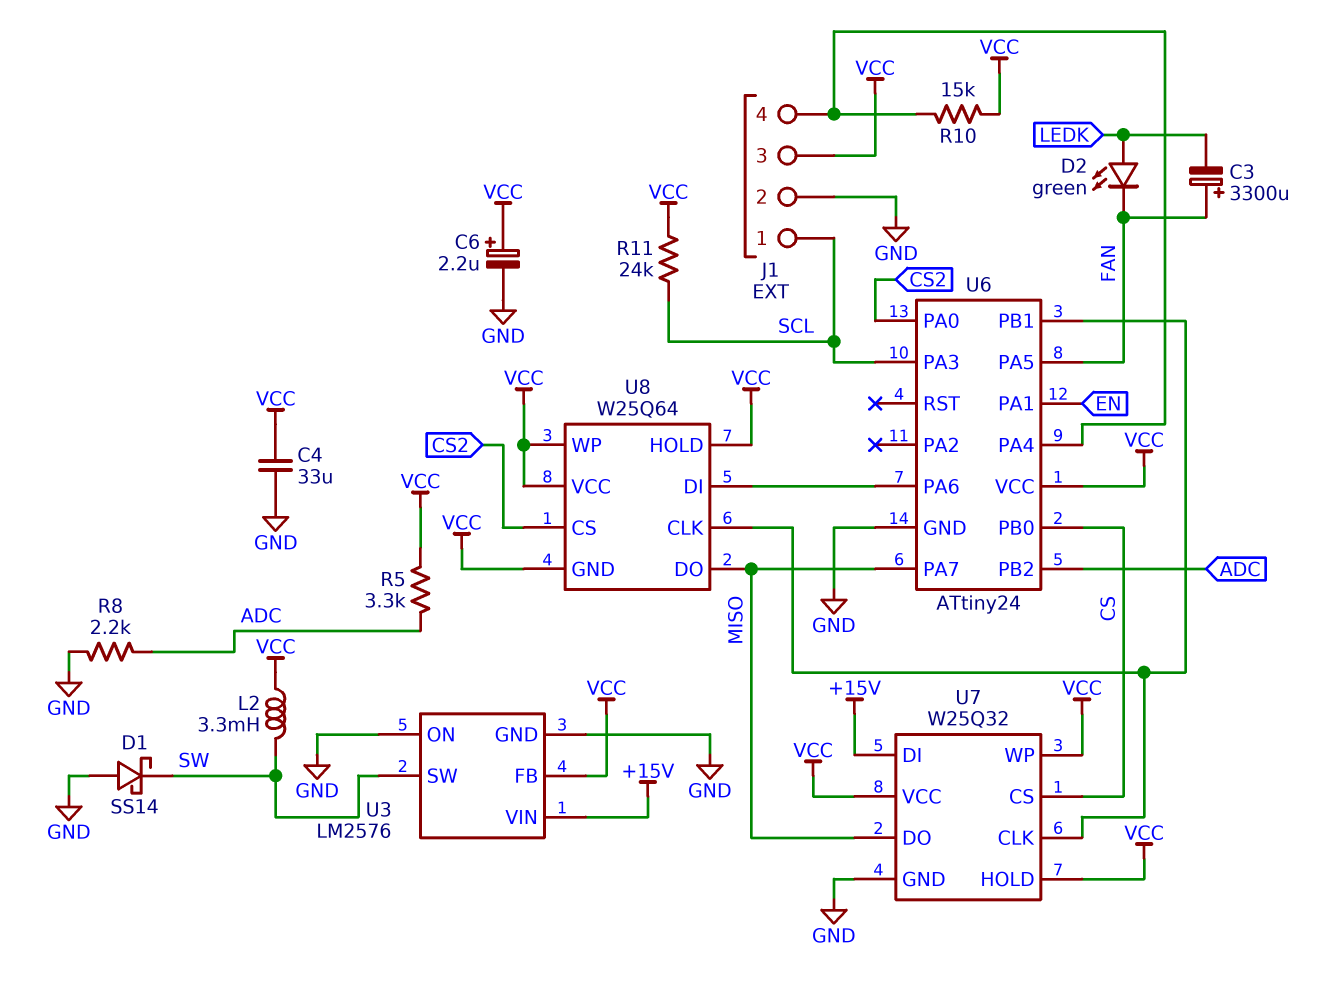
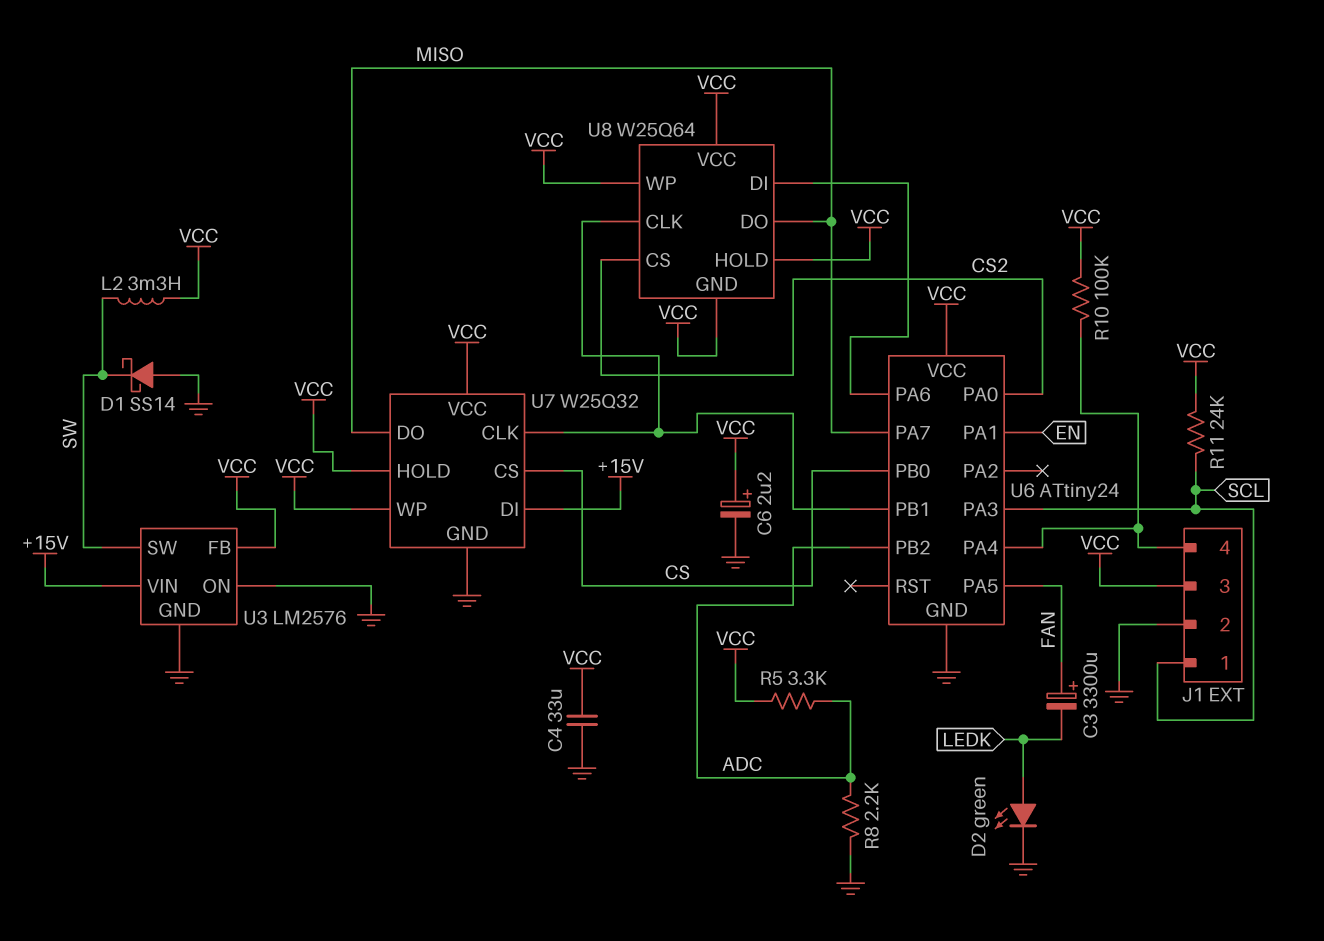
D2: LED green (A LEDK, K FAN) -> LED green (A LEDK, K GND)
R10: 15k (J1/4, VCC) -> 100k (J1/4, VCC)

